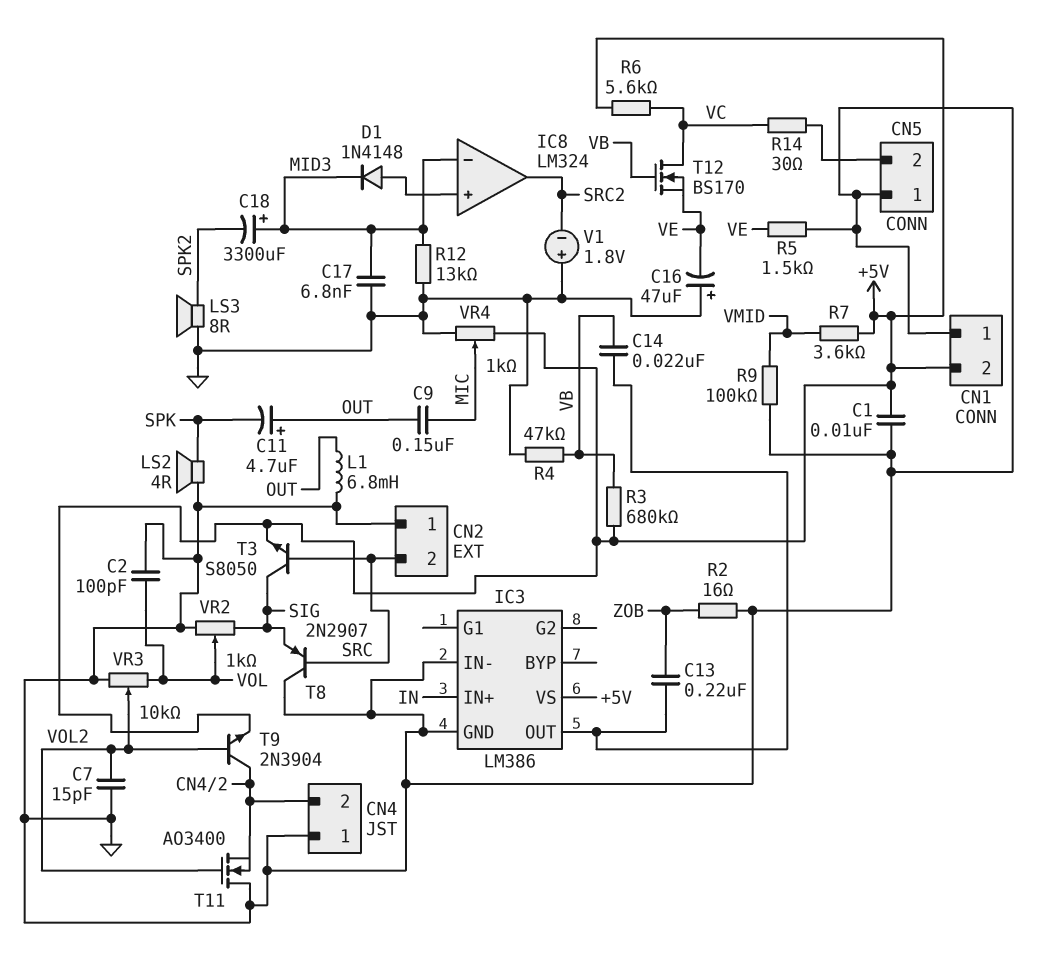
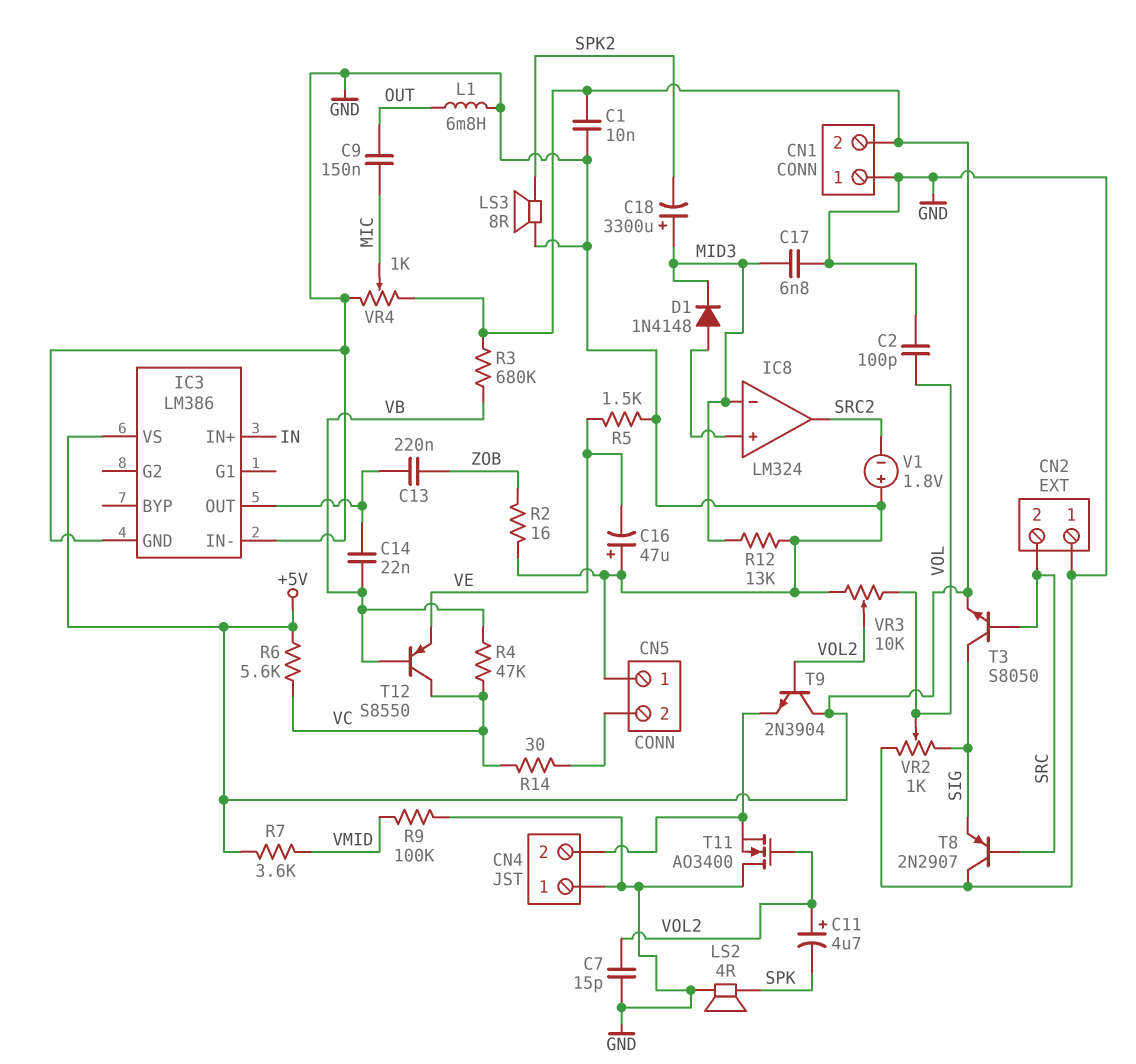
C11: 4.7uF (plus OUT, minus SPK) -> 4.7uF (plus VOL2, minus SPK)
R4: 47k (GND, VB) -> 47k (VB, VC)
T9: NPN 2N3904 (B VOL2, C CN4/2, E +5V) -> NPN 2N3904 (B VOL2, C +5V, E CN4/2)
T12: NMOS BS170 (G VB, D VC, S VE) -> PNP S8550 (B VB, C VC, E VE)

